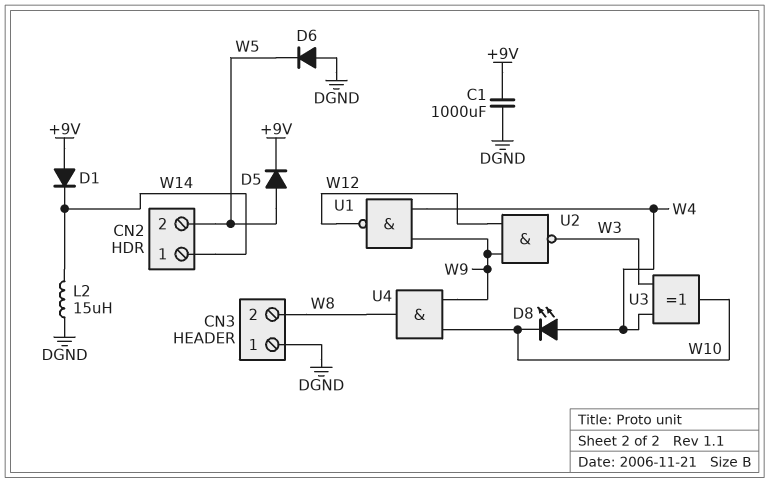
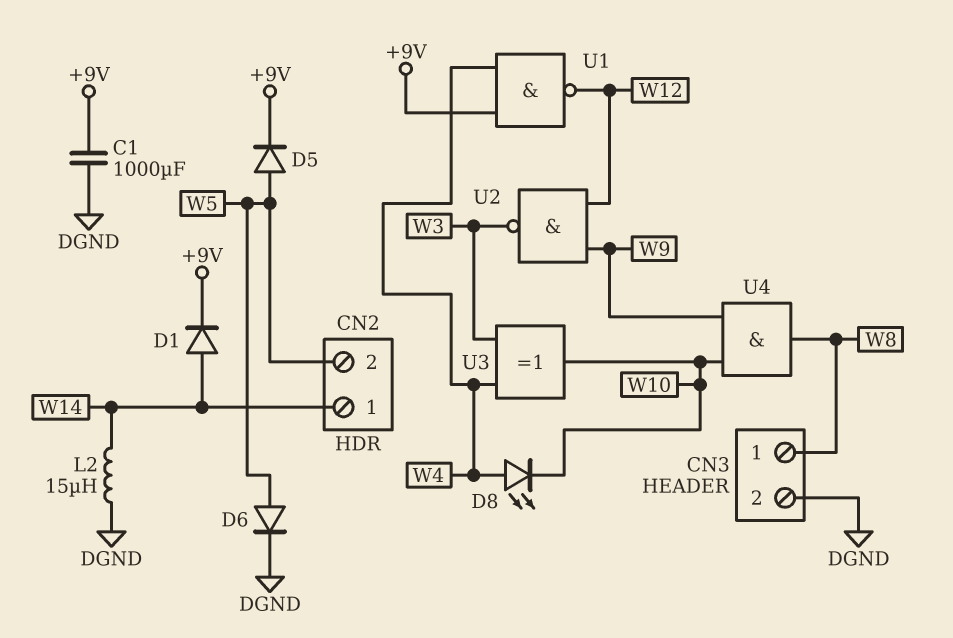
CN3 pin 1: DGND -> W8
CN3 pin 2: W8 -> DGND
D1: diode (A +9V, K W14) -> diode (A W14, K +9V)
D6: diode (A DGND, K W5) -> diode (A W5, K DGND)
U1: NAND (in W4, in W9, out W12) -> NAND (in +9V, in W4, out W12)

